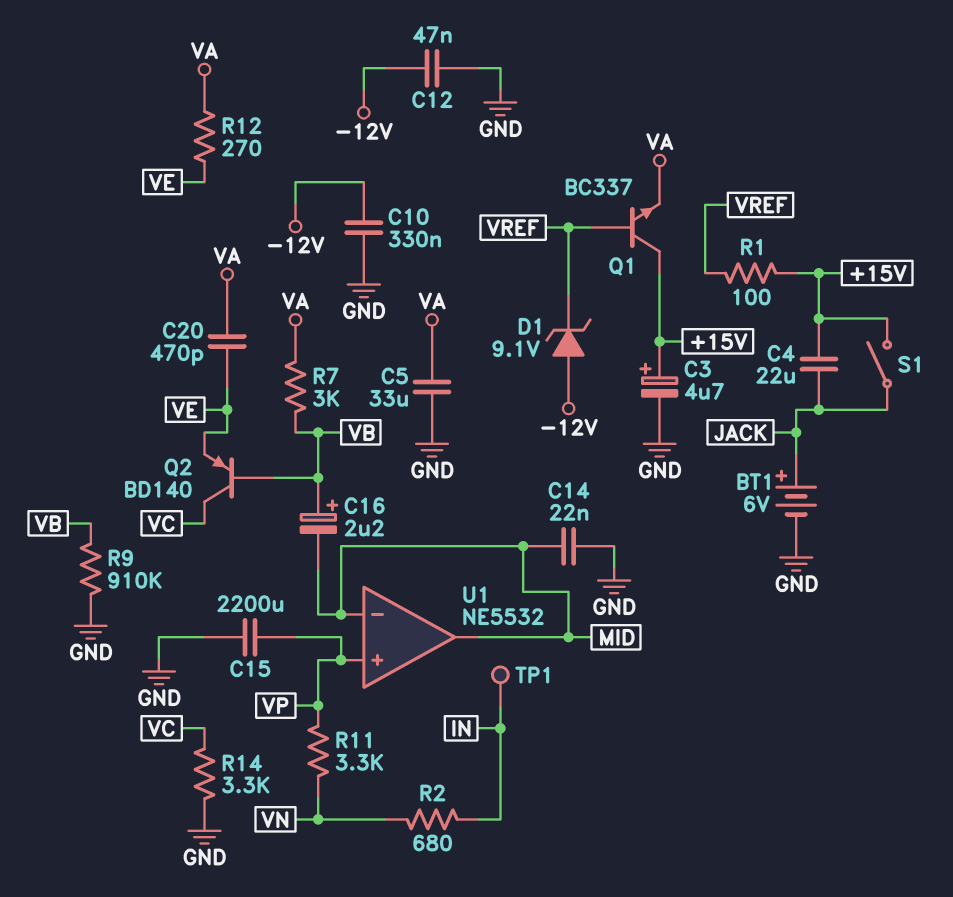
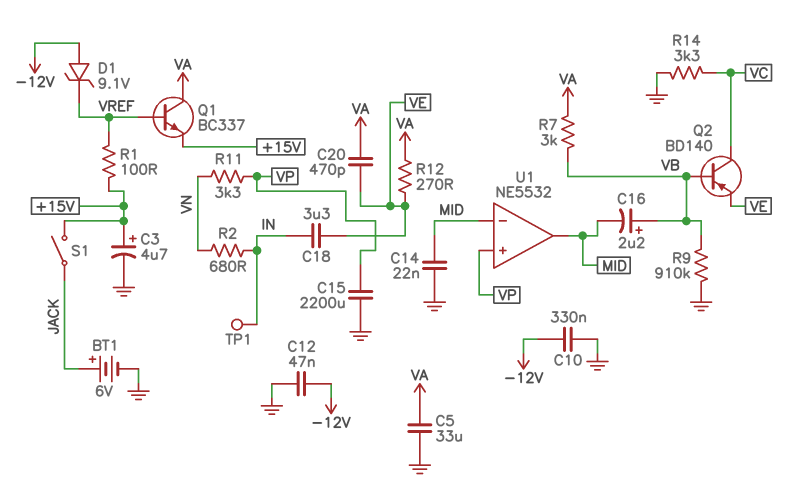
C4: 22uF (+15V, JACK) -> none
C18: none -> 3.3uF (IN, VE)
Q1: NPN BC337 (B VREF, C +15V, E VA) -> NPN BC337 (B VREF, C VA, E +15V)

